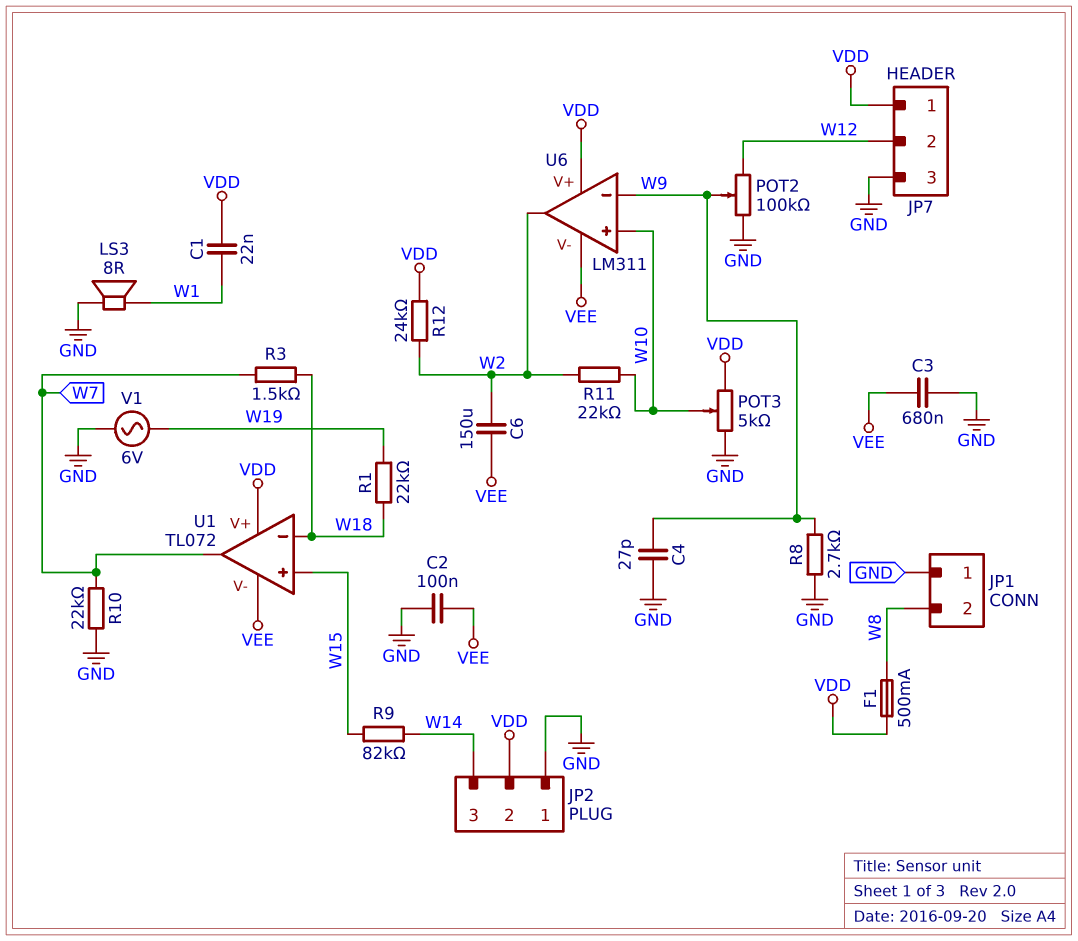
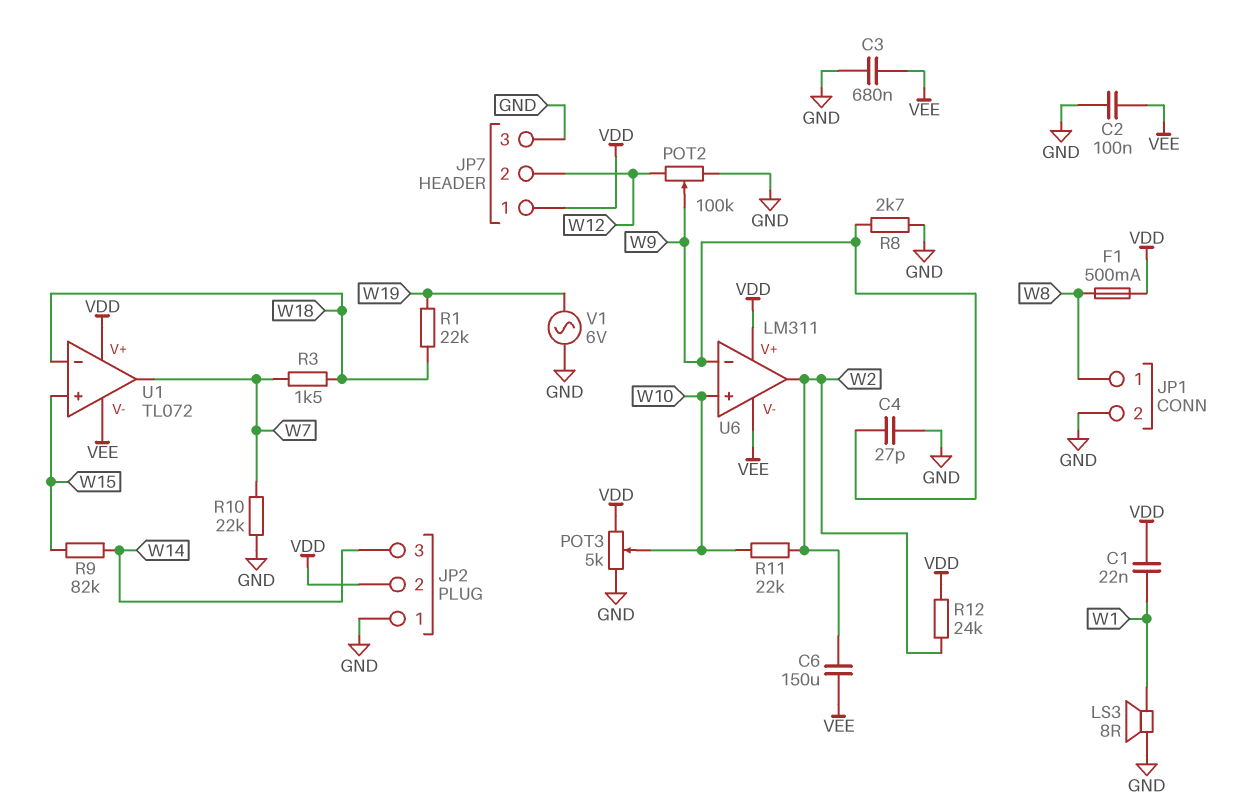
JP1 pin 1: GND -> W8
JP1 pin 2: W8 -> GND

